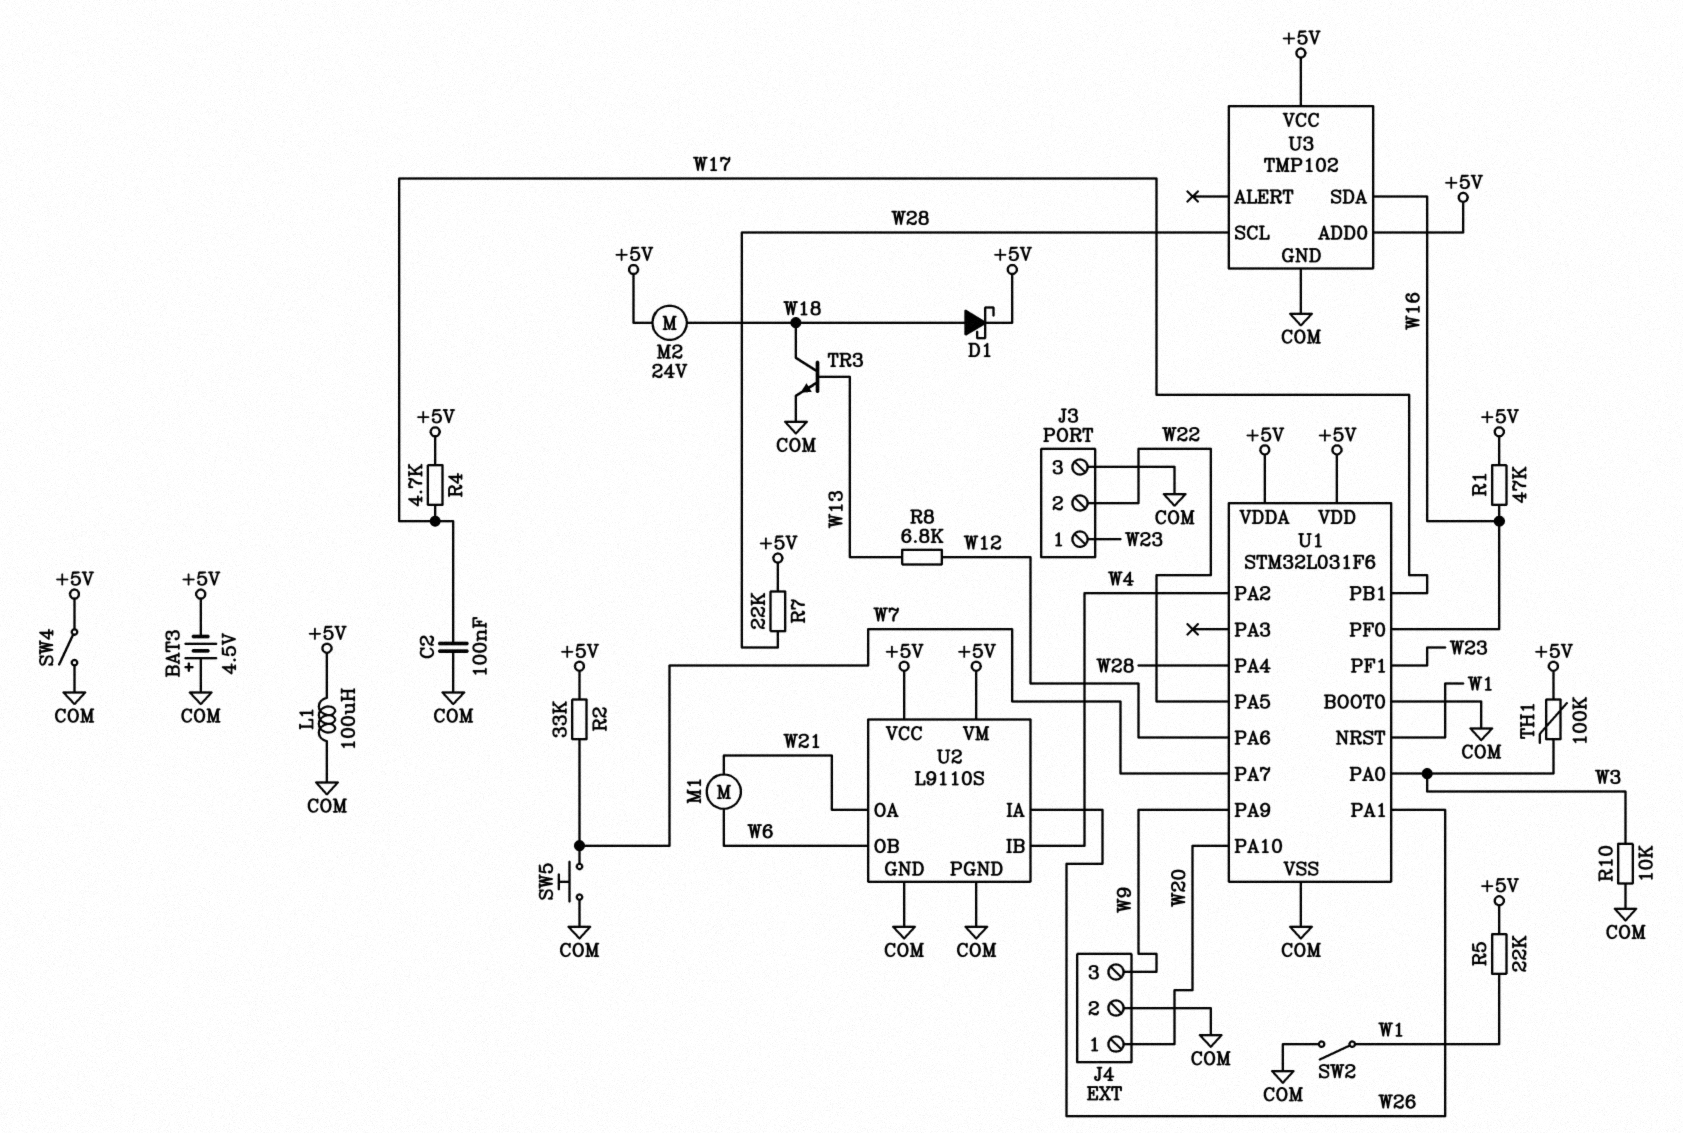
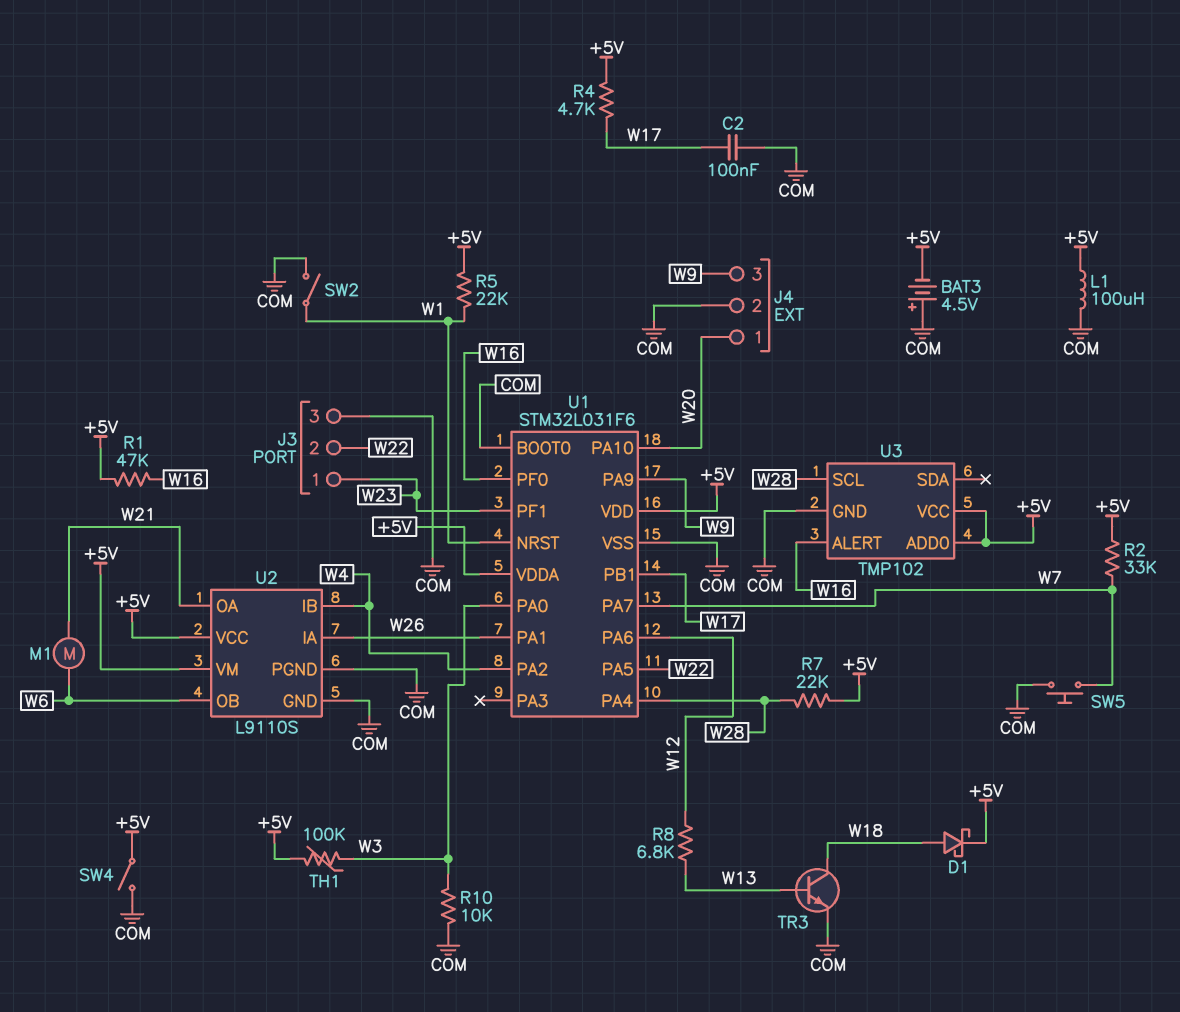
M2: motor 24V (+5V, W18) -> none
U3 pin ALERT: none -> W16
U3 pin SDA: W16 -> none

